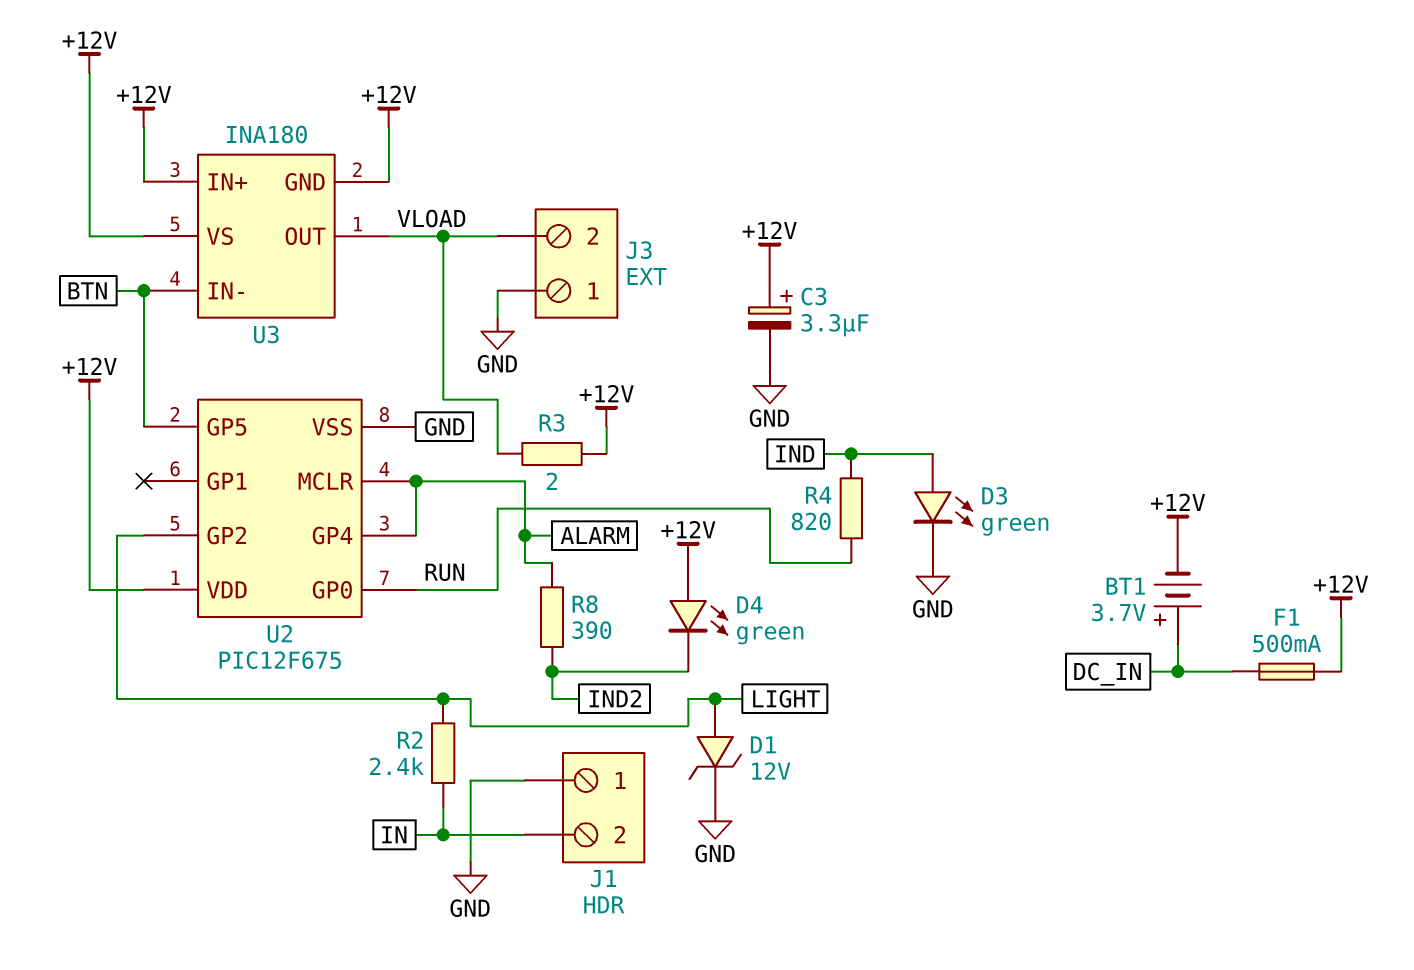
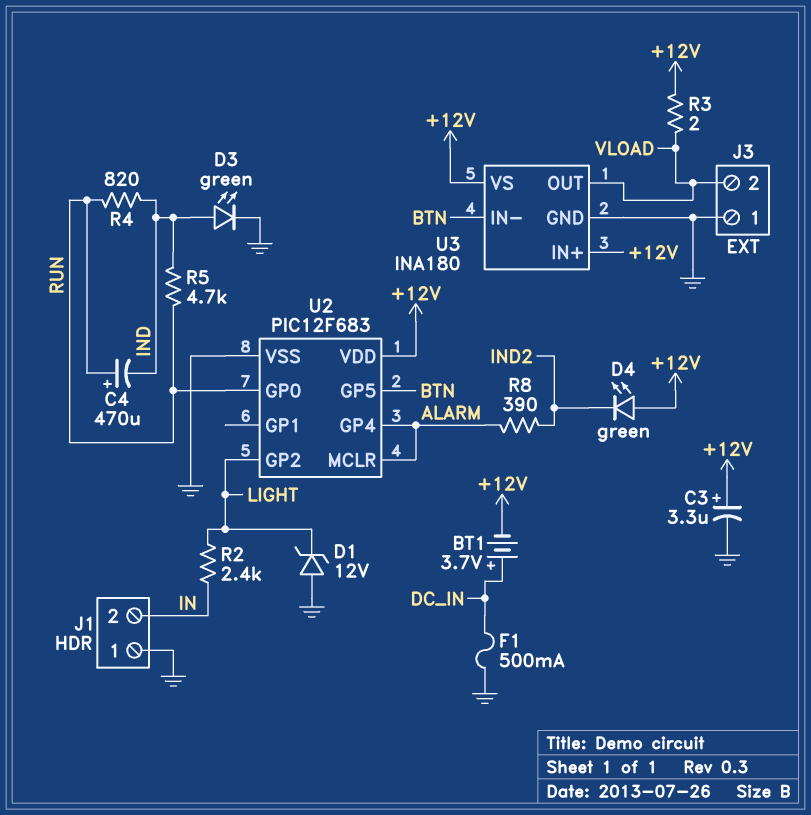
C4: none -> 470uF (plus RUN, minus IND)
D1: zener 12V (A LIGHT, K GND) -> zener 12V (A GND, K LIGHT)
F1: 500mA (+12V, DC_IN) -> 500mA (DC_IN, GND)
R5: none -> 4.7k (IND, RUN)
U2: PIC12F675 -> PIC12F683
U3 pin GND: +12V -> GND

